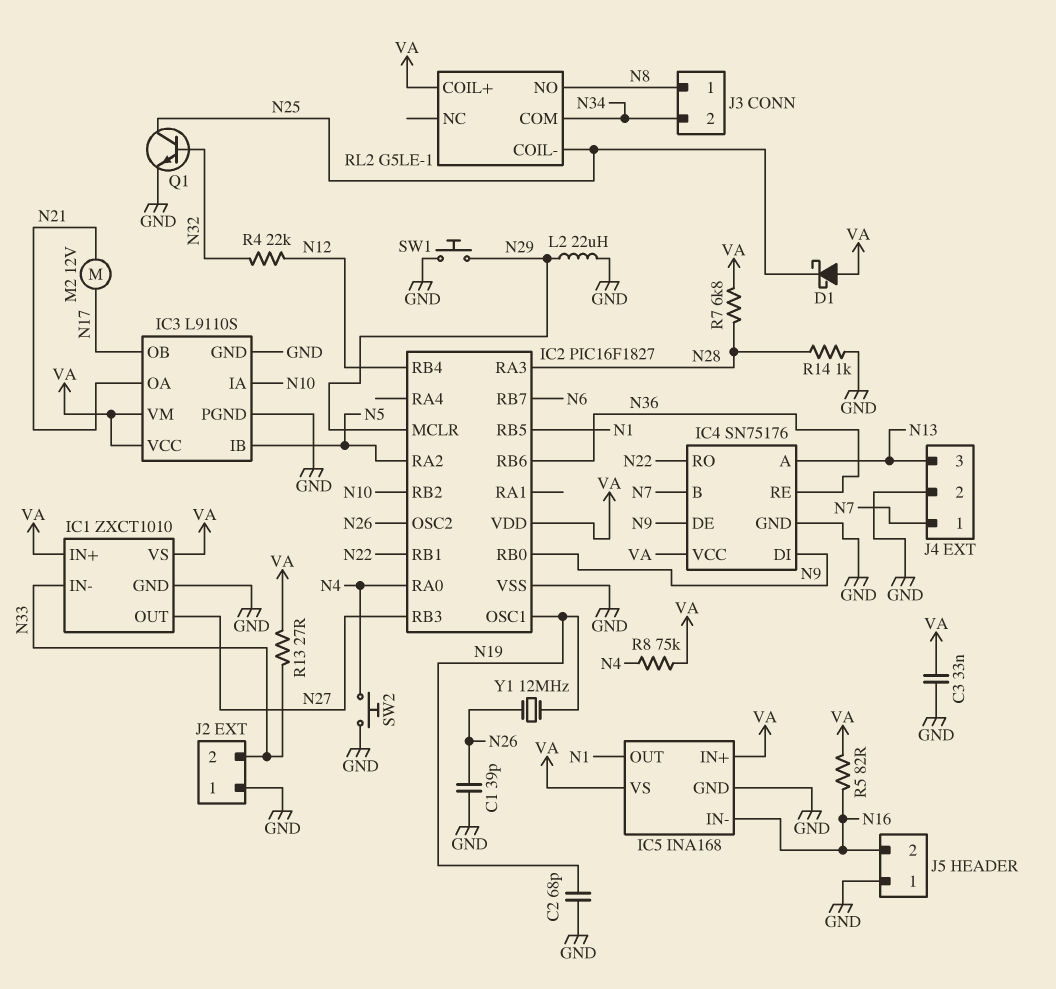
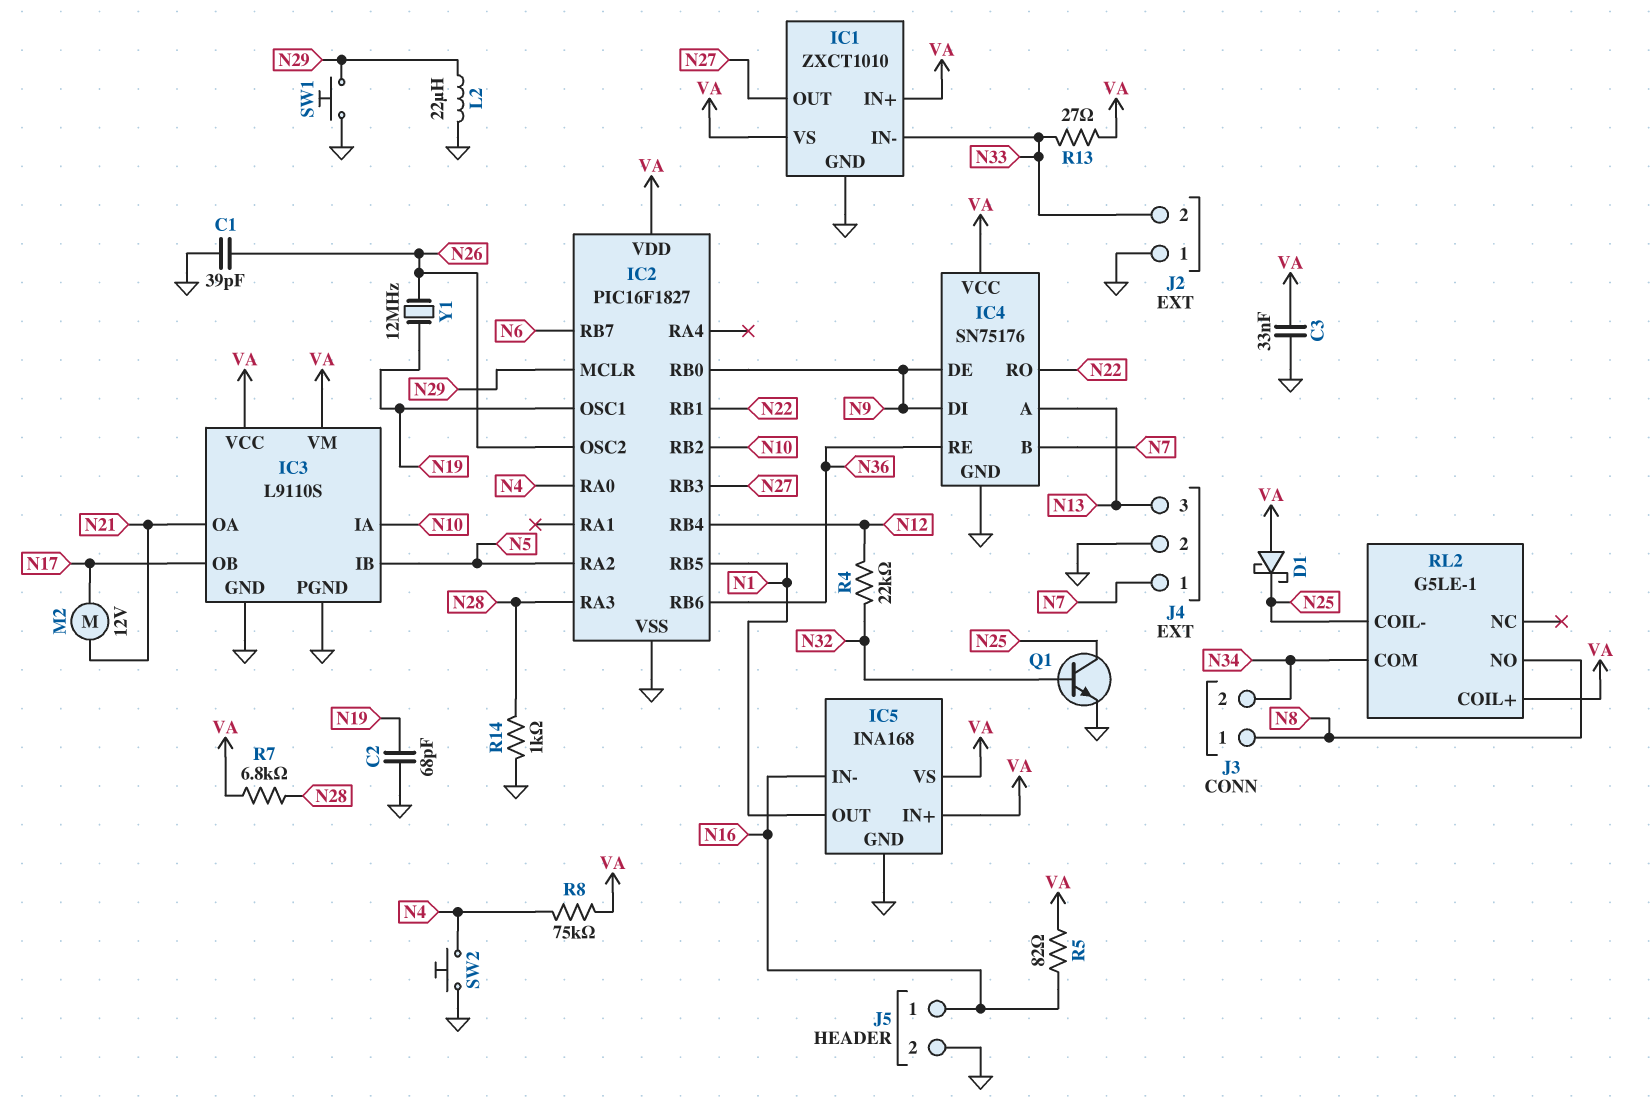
J5 pin 1: GND -> N16
J5 pin 2: N16 -> GND

